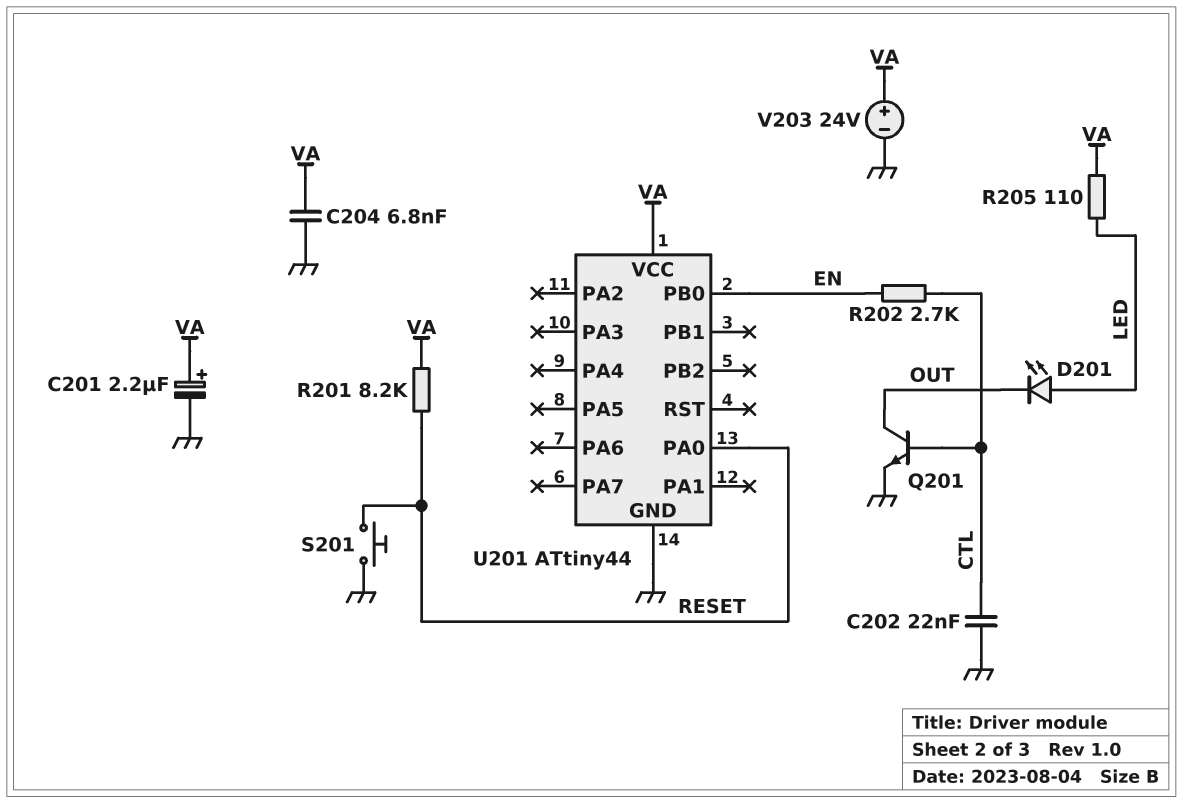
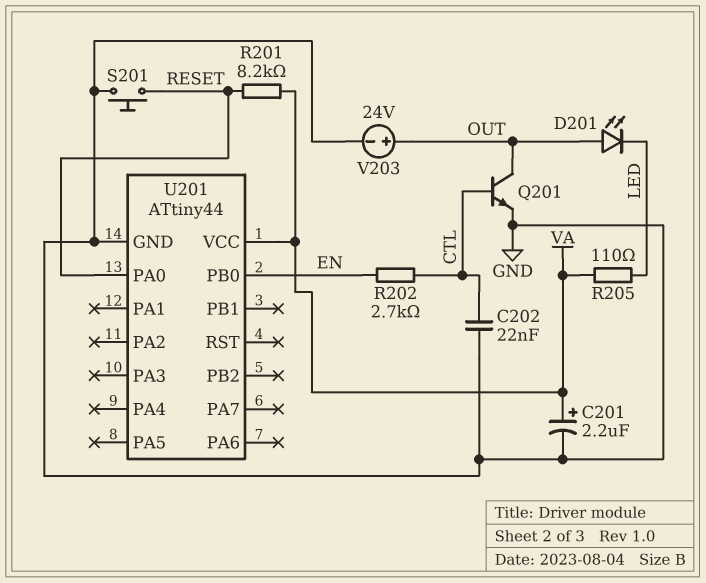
C204: 6.8nF (GND, VA) -> none
D201: LED (A LED, K OUT) -> LED (A OUT, K LED)
V203: 24V (plus VA, minus GND) -> 24V (plus OUT, minus GND)

